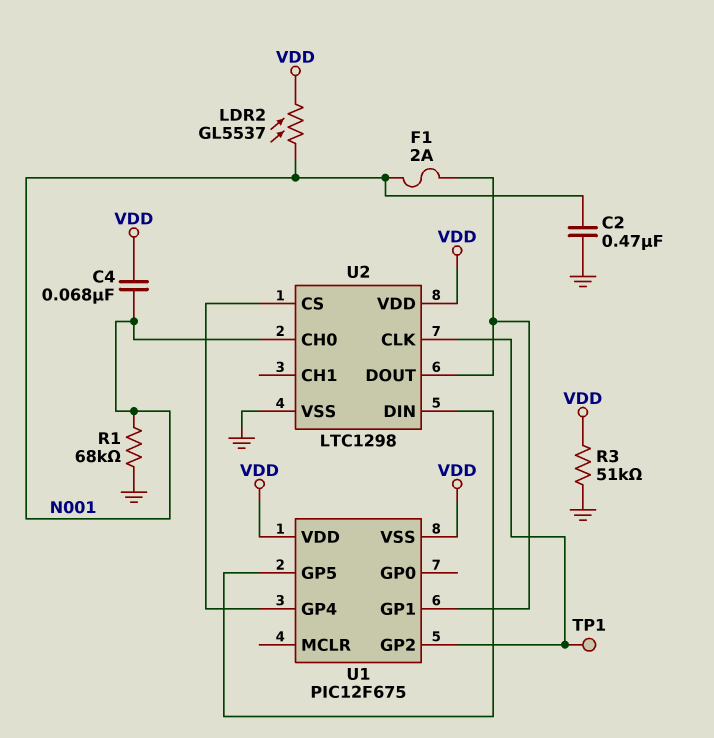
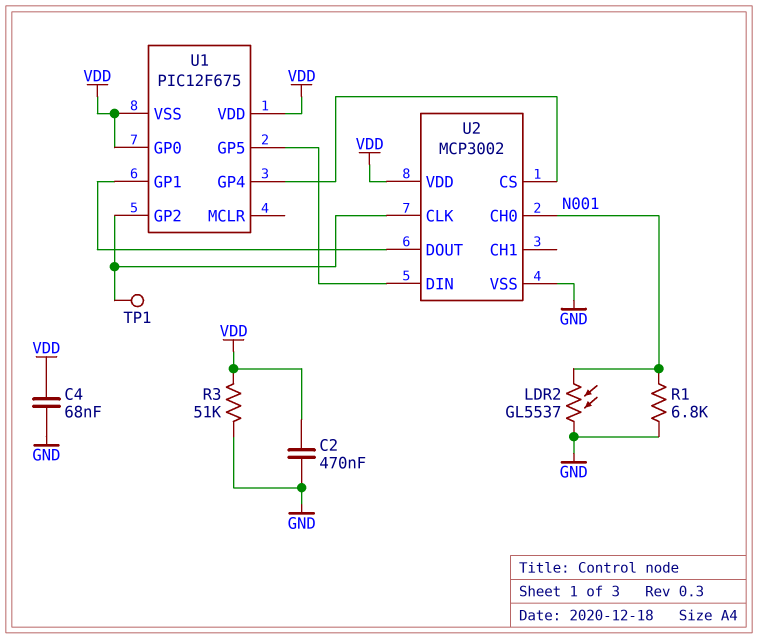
C2: 470nF (GND, N001) -> 470nF (GND, VDD)
C4: 68nF (N001, VDD) -> 68nF (GND, VDD)
F1: 2A (N001, U1/GP1) -> none
LDR2: GL5537 (N001, VDD) -> GL5537 (GND, N001)
R1: 68k (GND, N001) -> 6.8k (GND, N001)
U1 pin GP0: none -> VDD
U2: LTC1298 -> MCP3002

